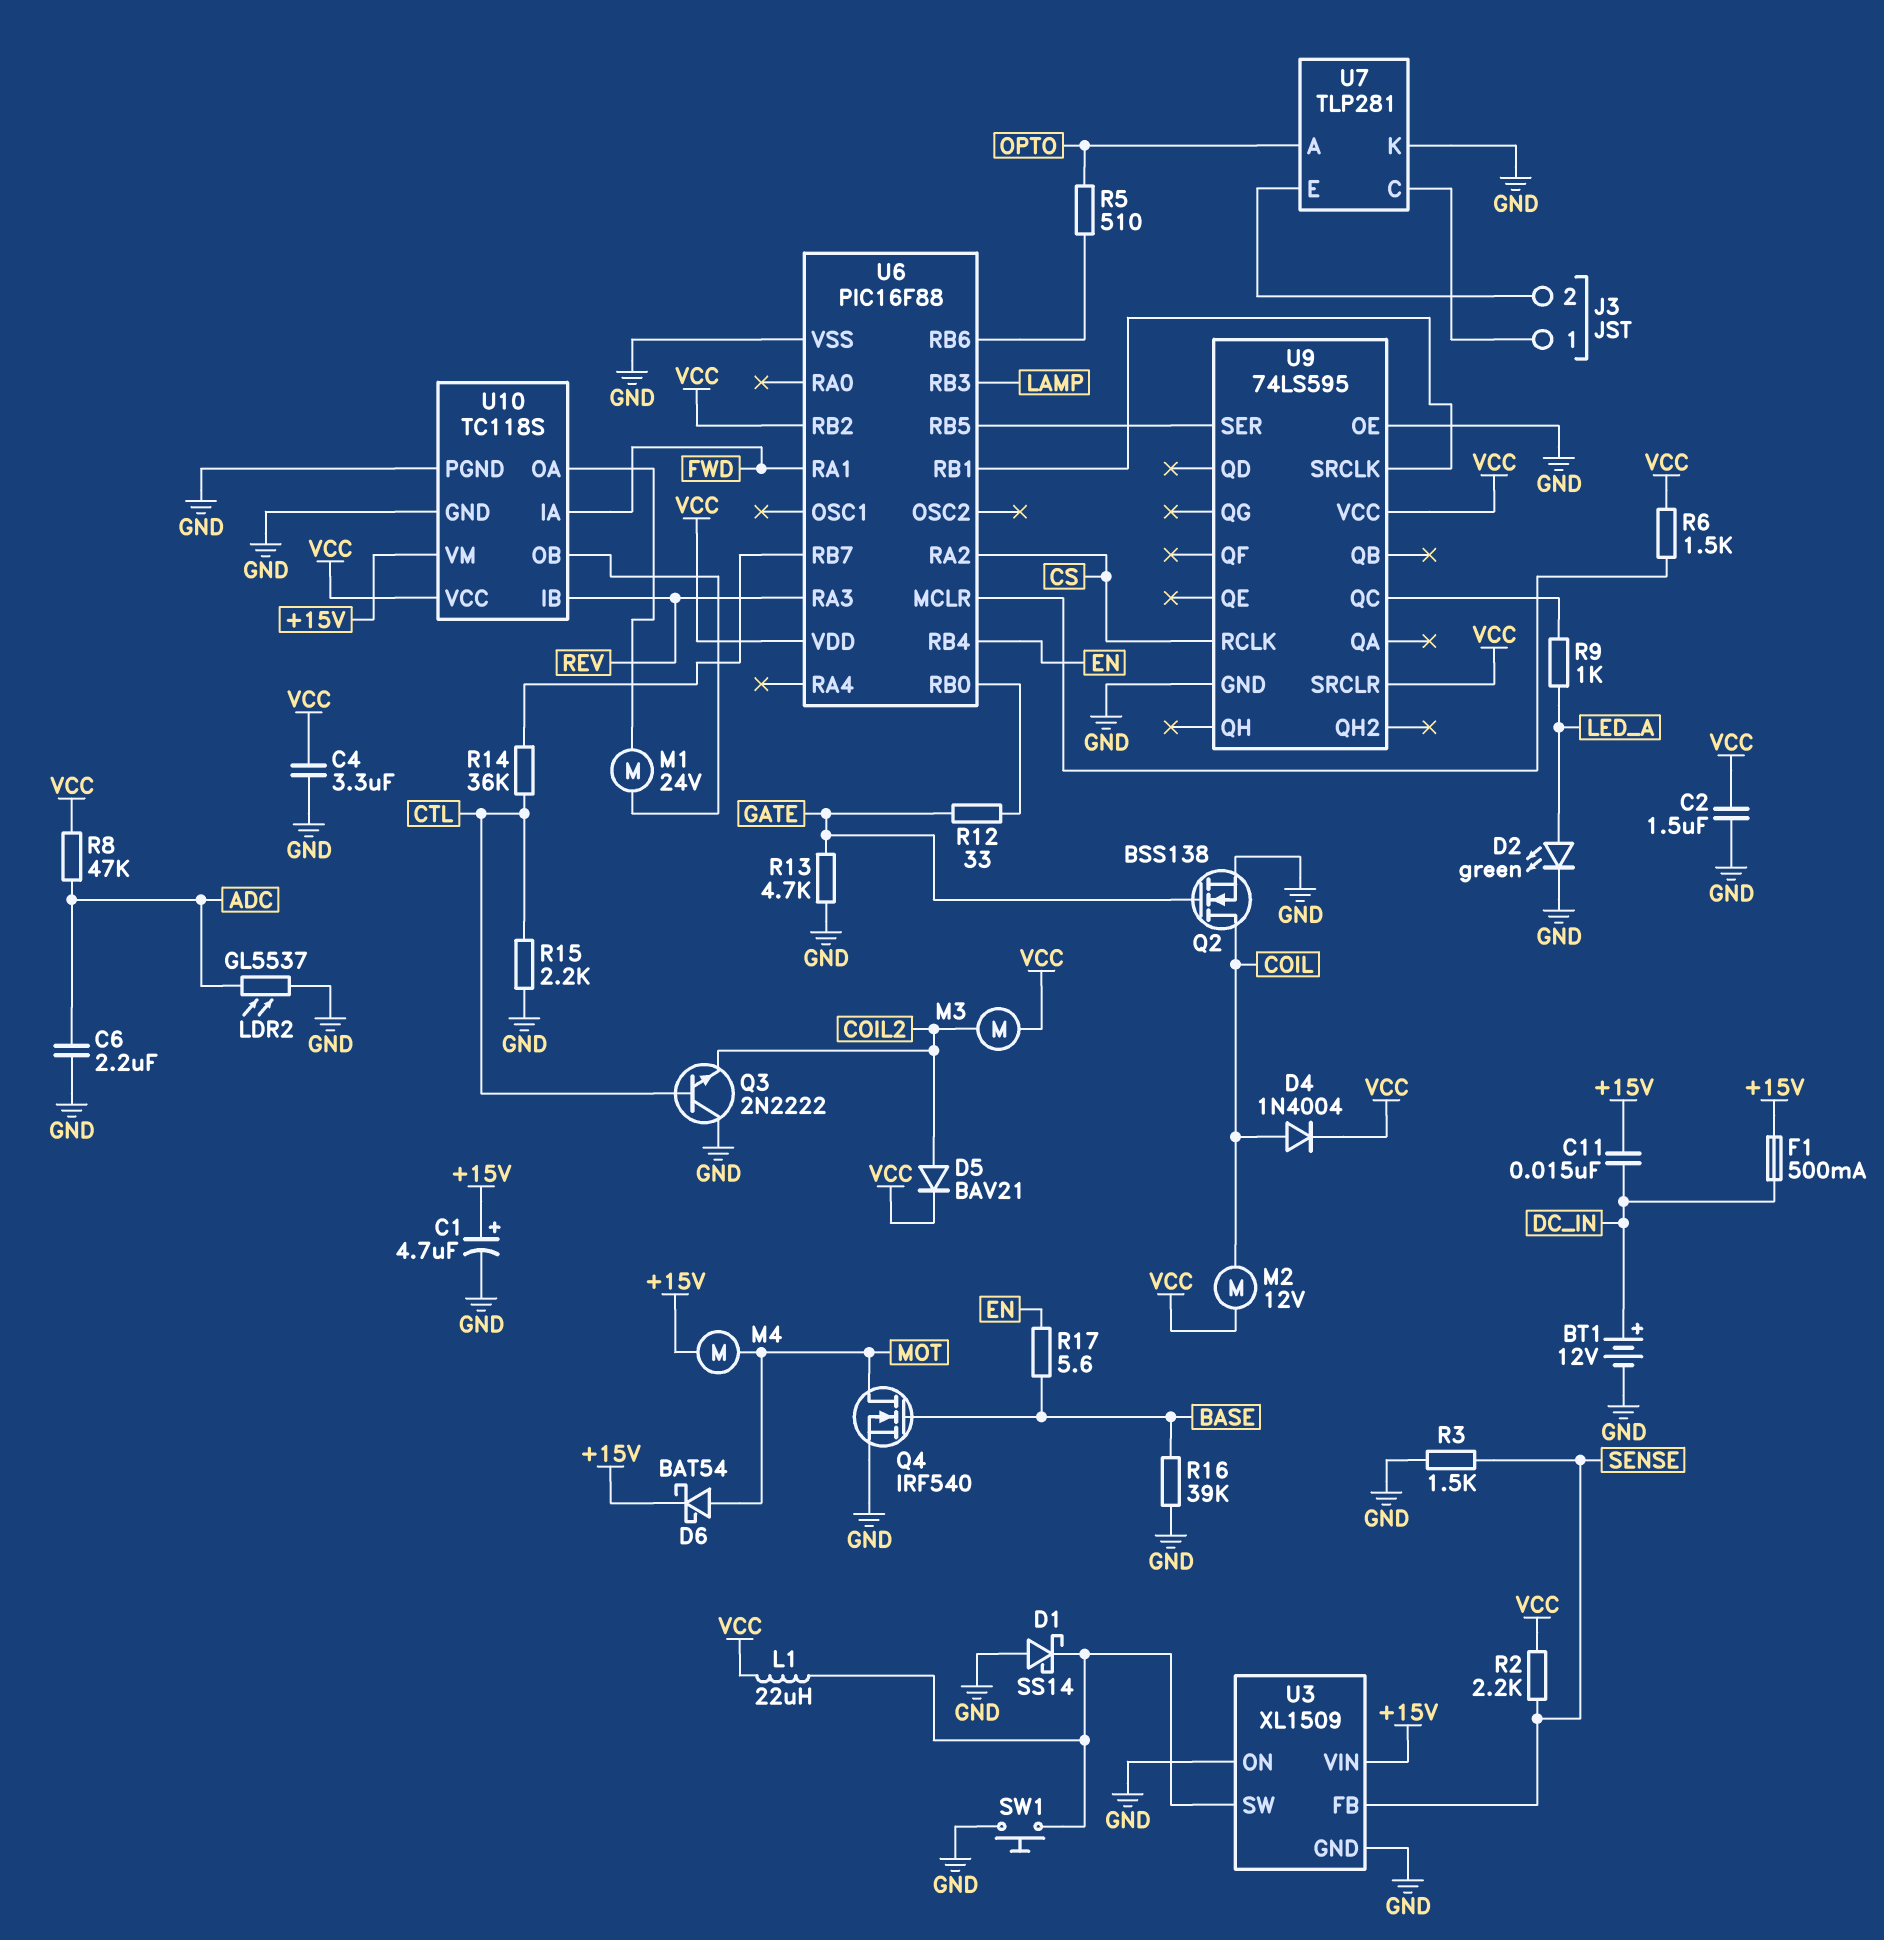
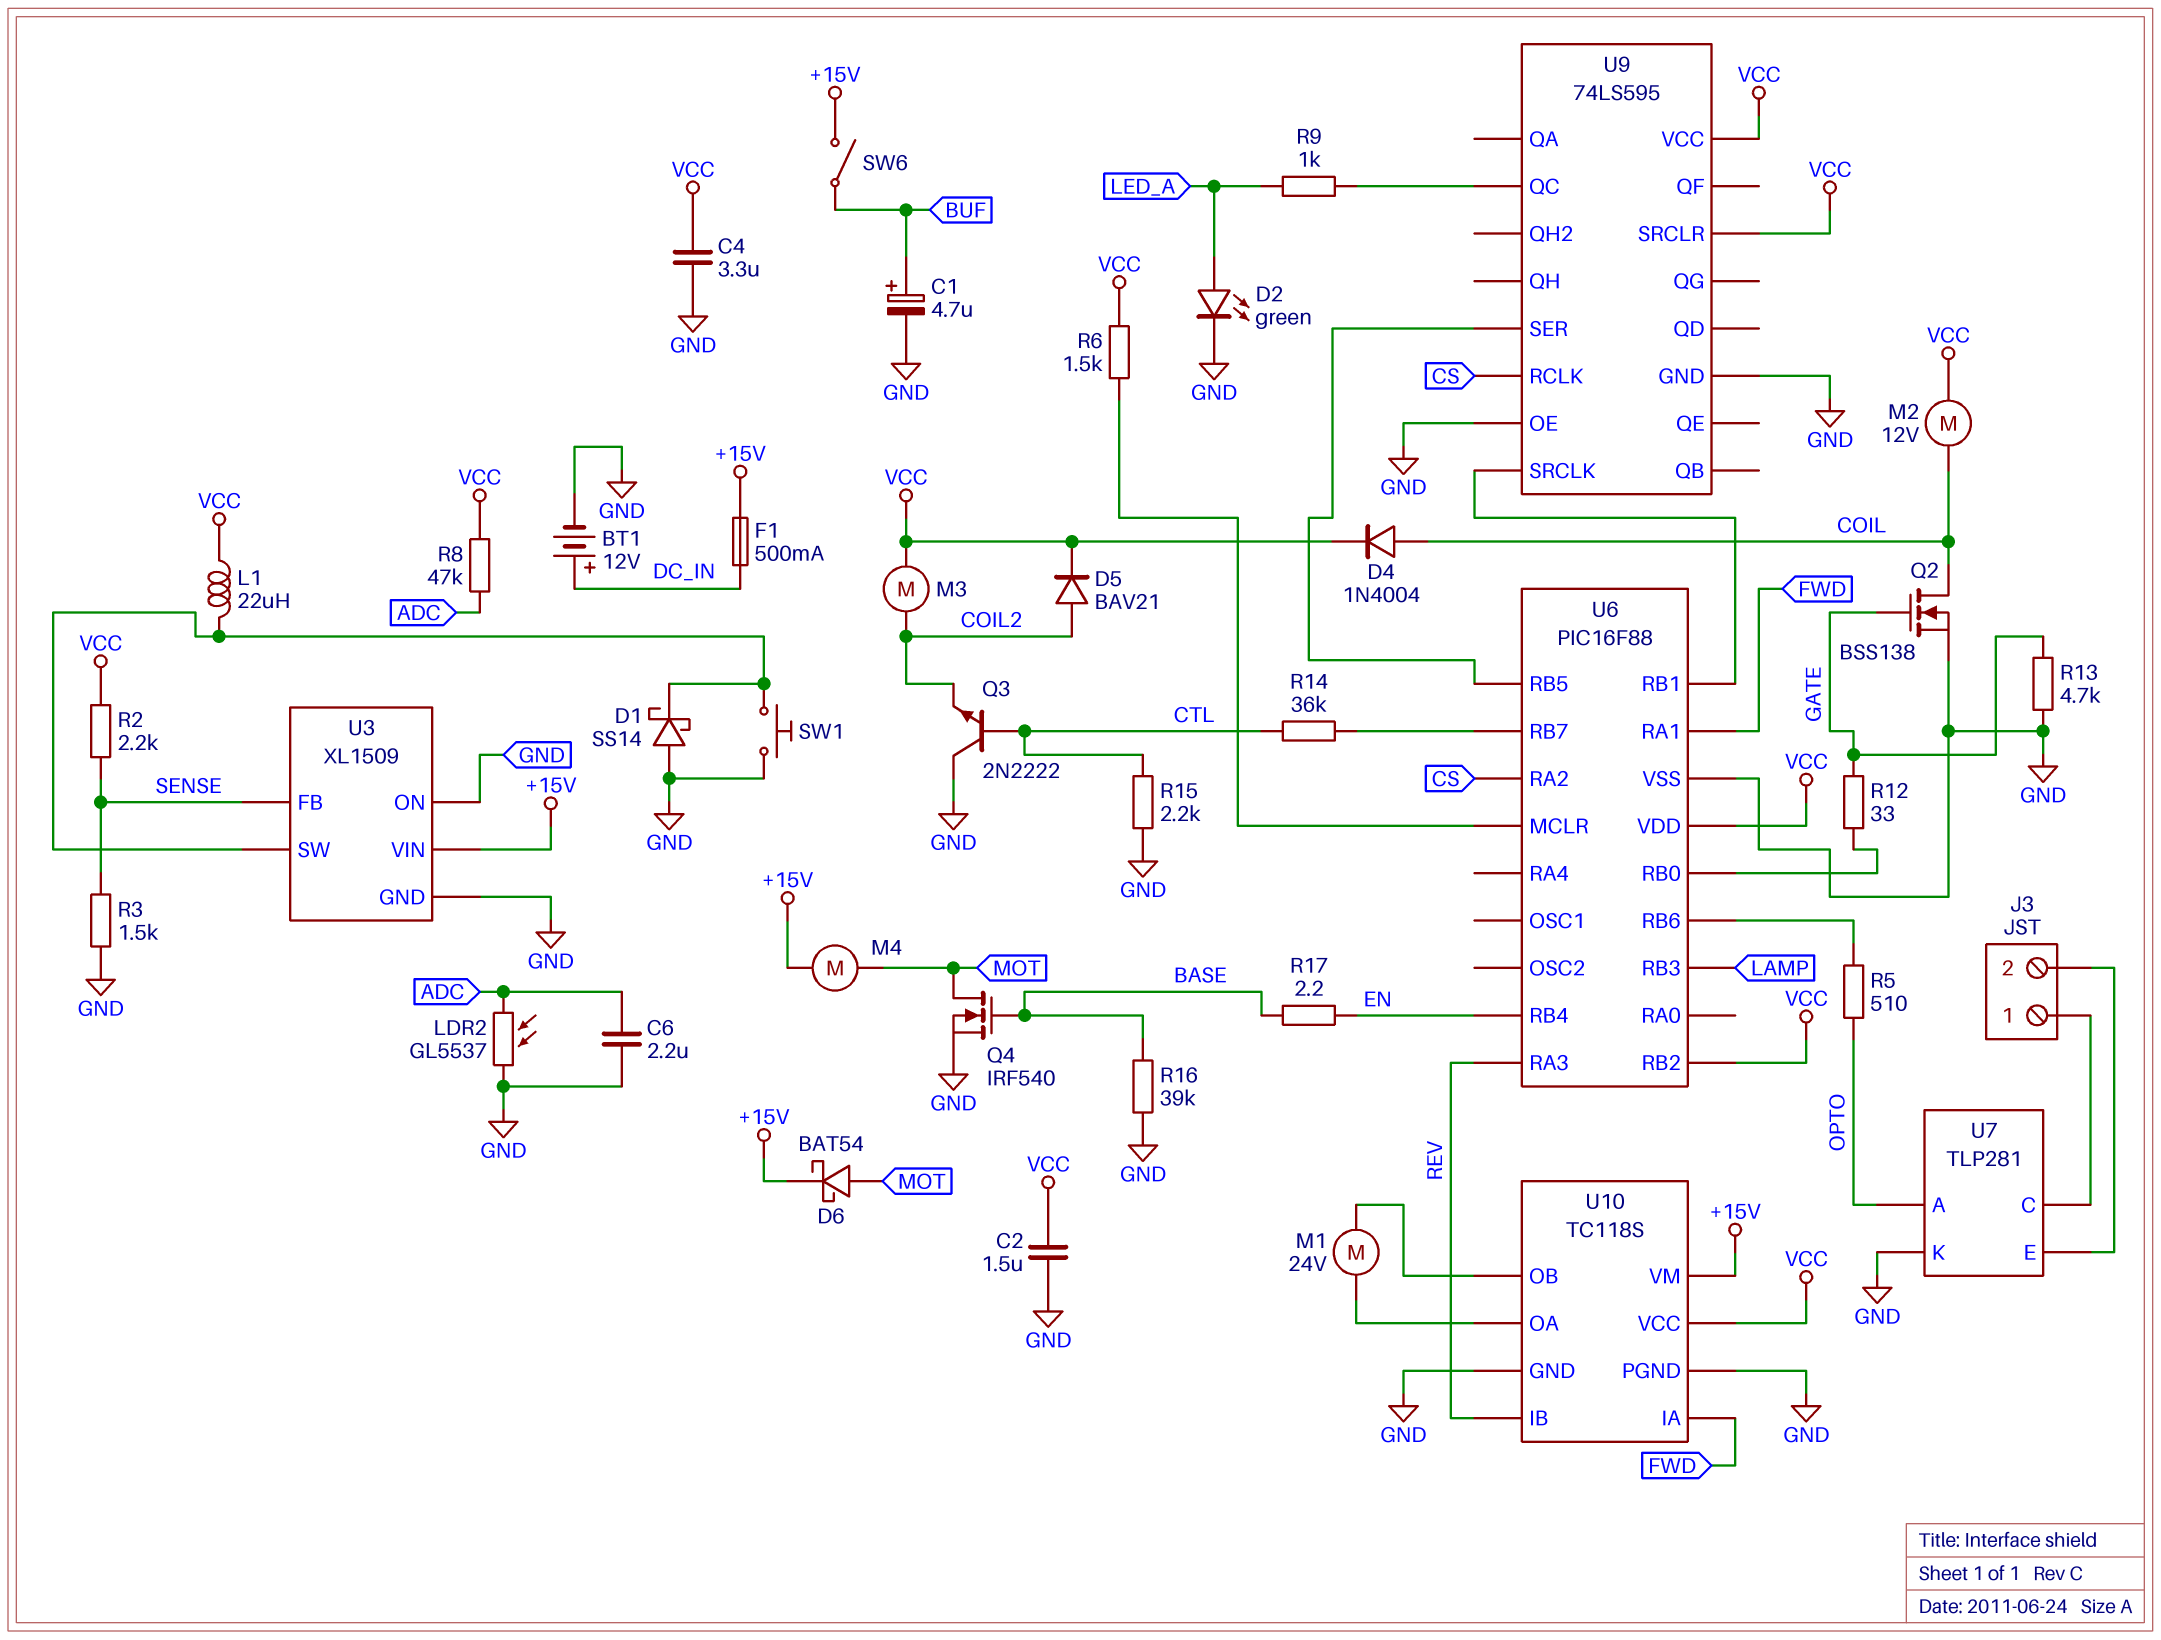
C1: 4.7uF (plus +15V, minus GND) -> 4.7uF (plus BUF, minus GND)
C11: 15nF (+15V, DC_IN) -> none
R17: 5.6 (BASE, EN) -> 2.2 (BASE, EN)
SW6: none -> switch (+15V, BUF)

